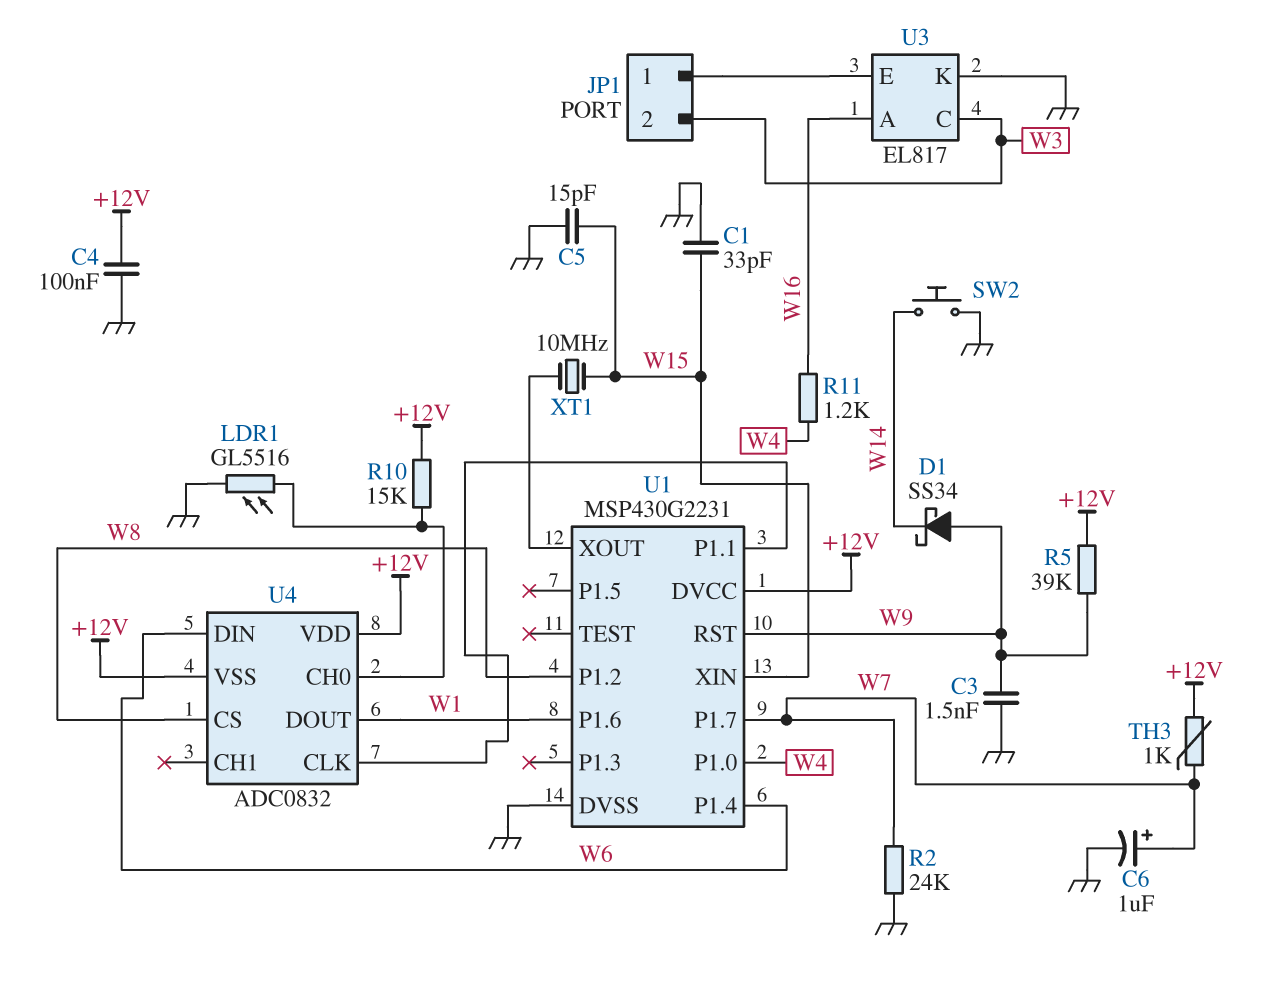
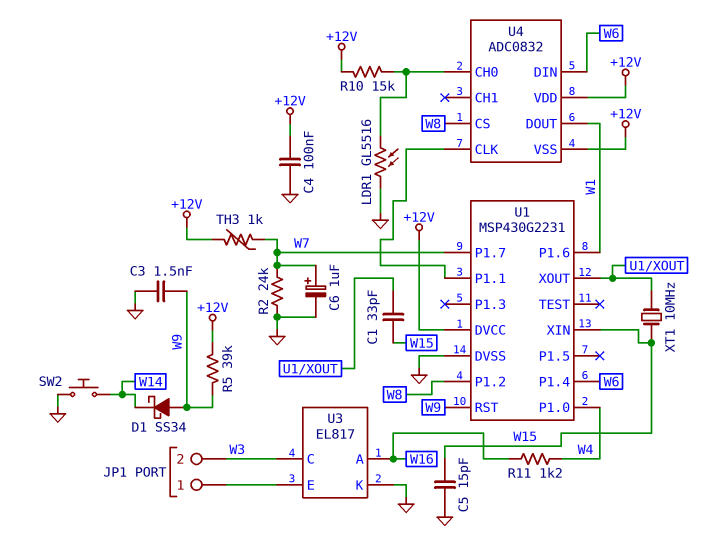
C1: 33pF (GND, W15) -> 33pF (U1/XOUT, W15)

